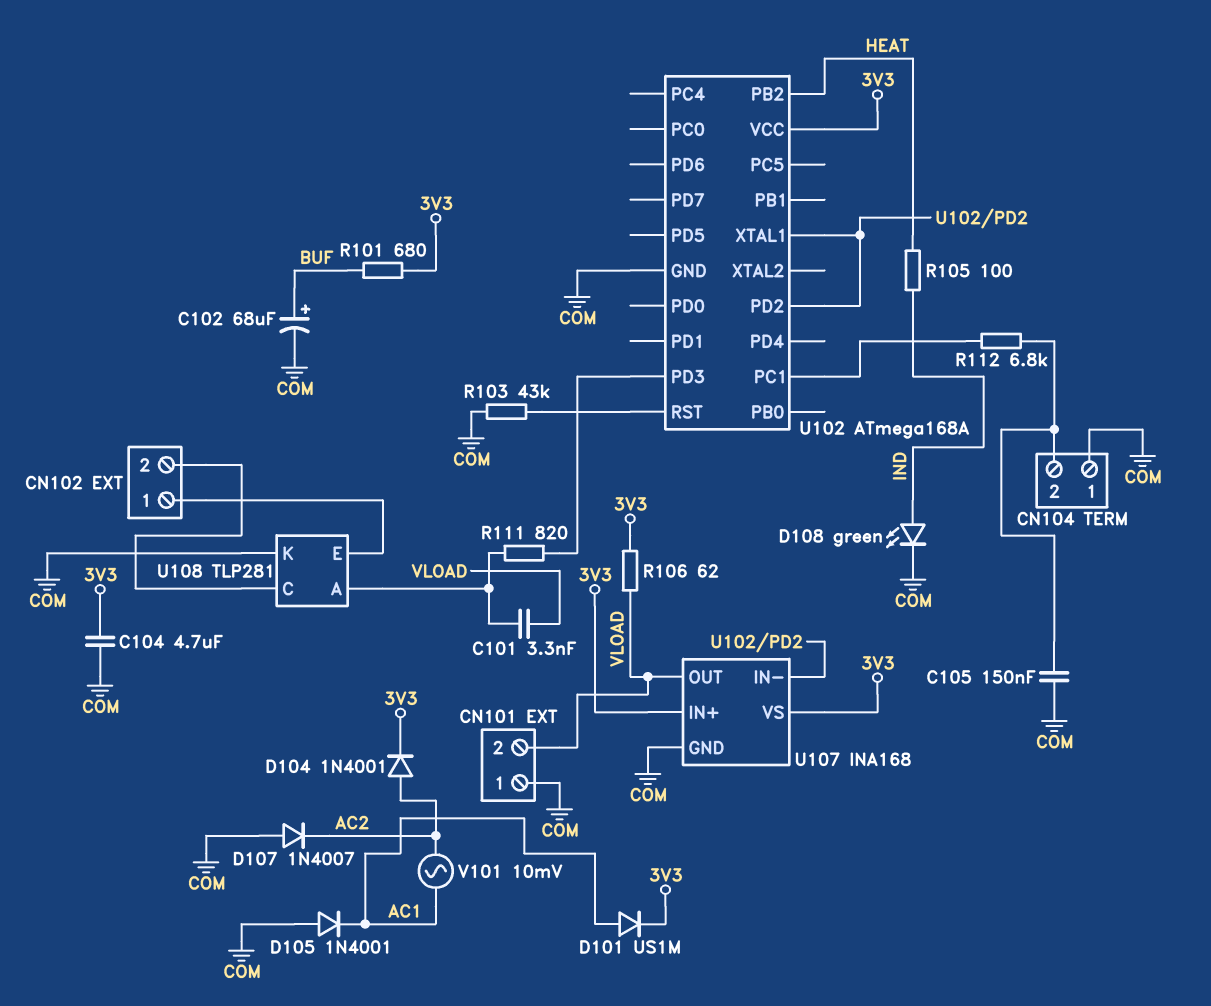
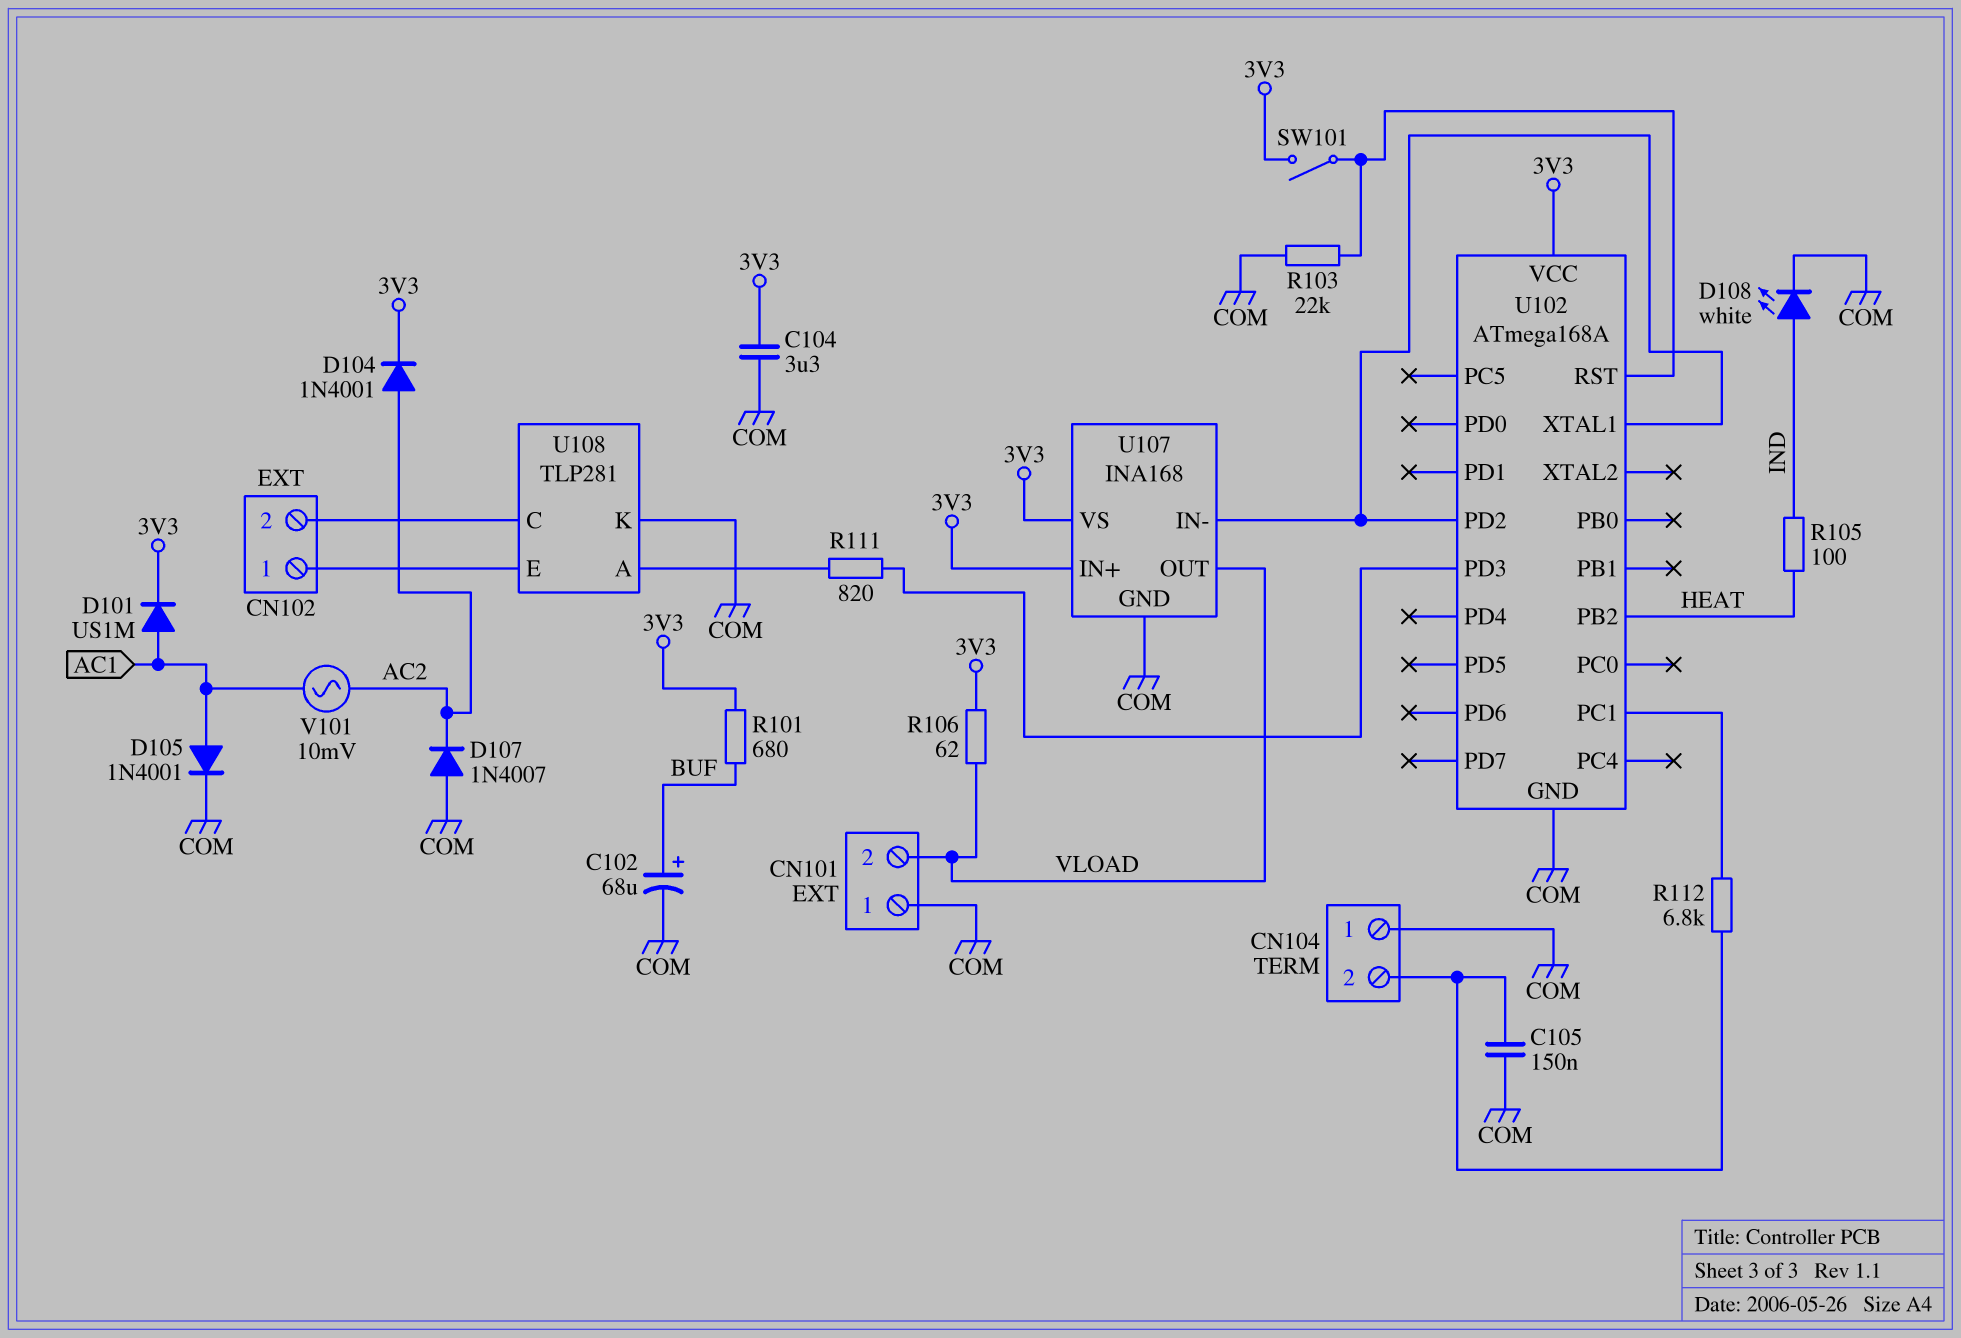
C101: 3.3nF (U108/A, VLOAD) -> none
C104: 4.7uF (3V3, COM) -> 3.3uF (3V3, COM)
D105: diode 1N4001 (A COM, K AC1) -> diode 1N4001 (A AC1, K COM)
D108: LED green (A IND, K COM) -> LED white (A IND, K COM)
R103: 43k (COM, U102/RST) -> 22k (COM, U102/RST)
SW101: none -> switch (3V3, U102/RST)

